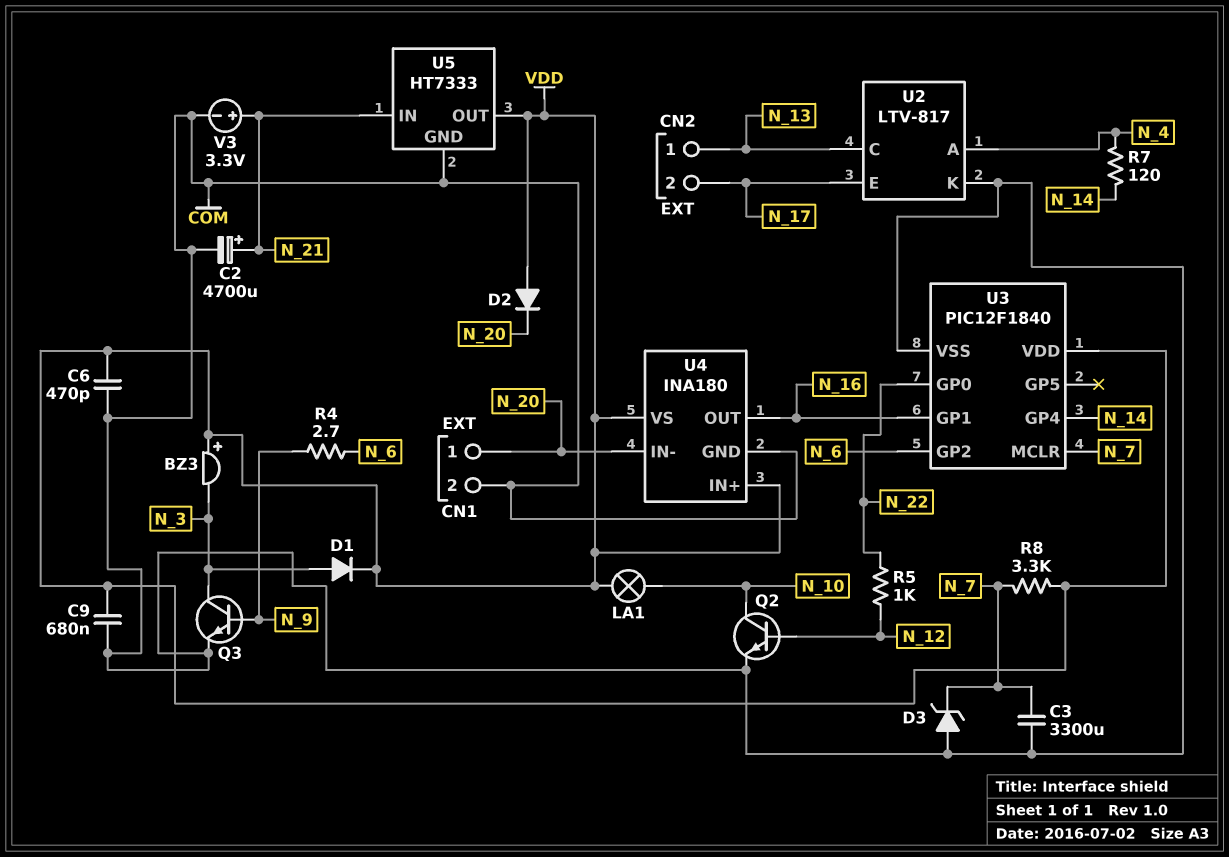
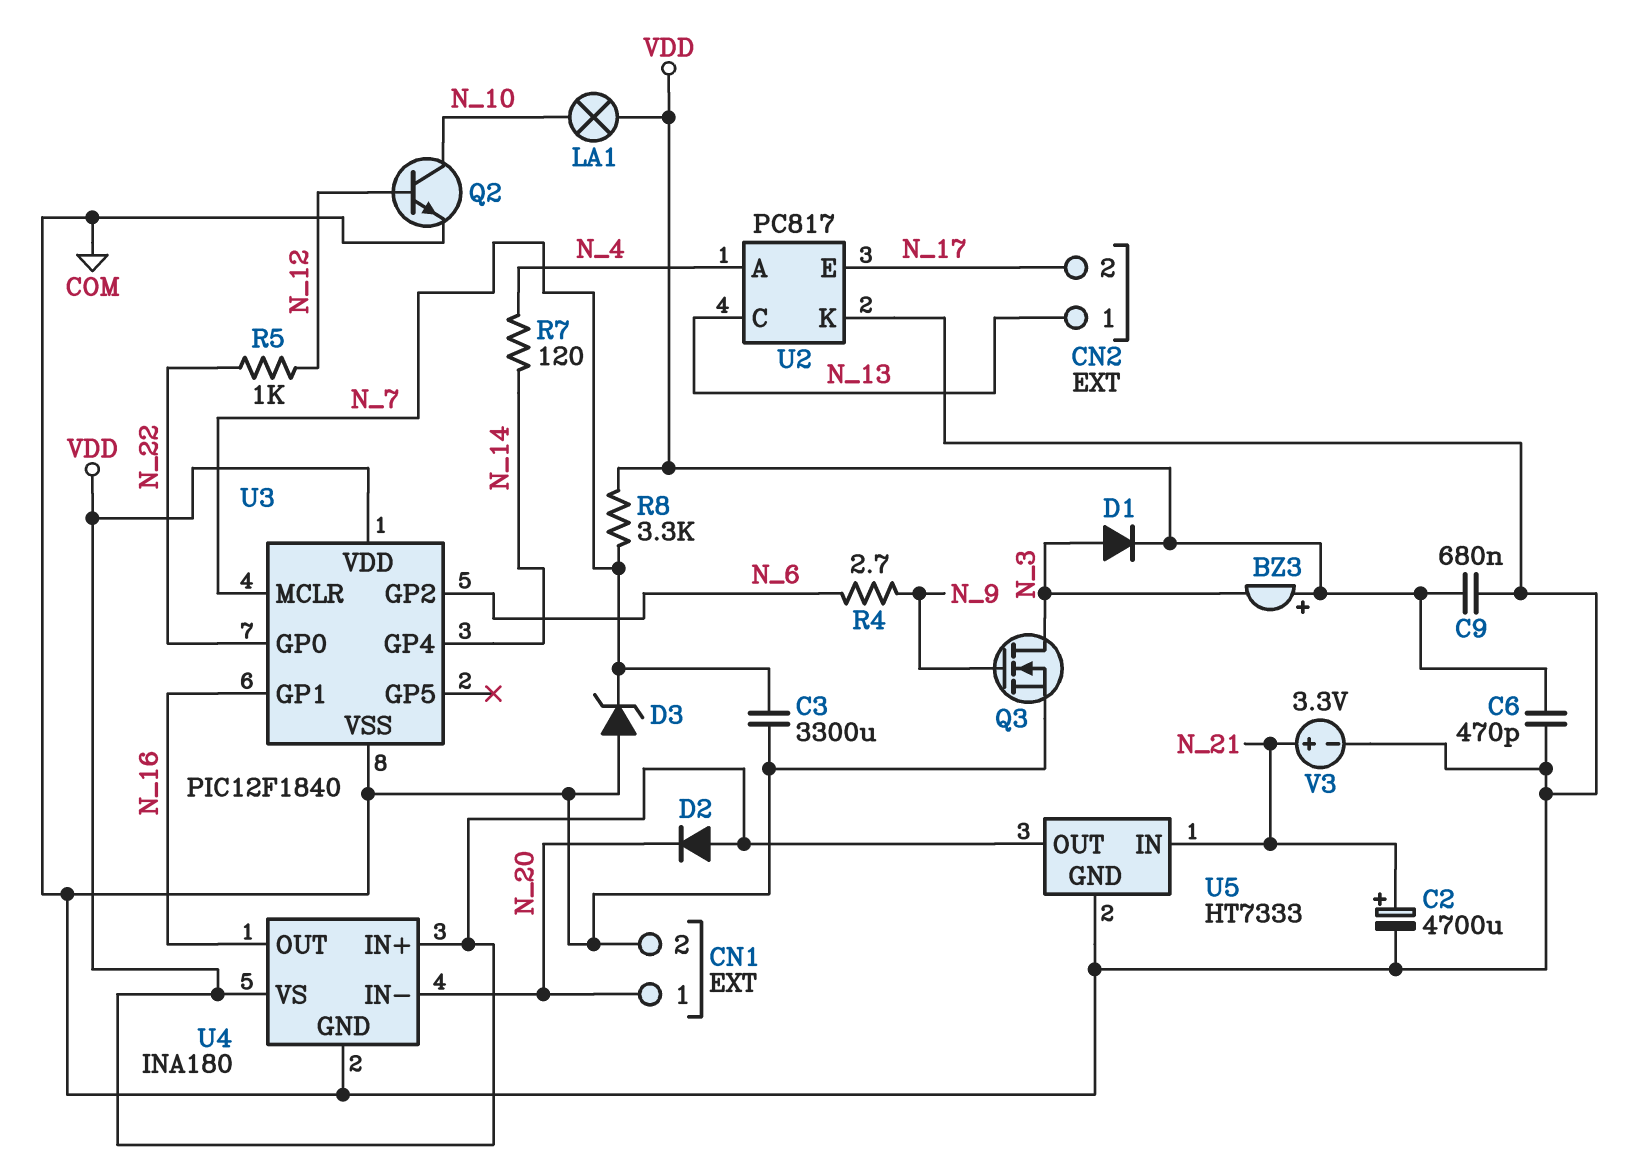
Q3: NPN (B N_9, C N_3, E COM) -> NMOS (G N_9, D N_3, S COM)
U2: LTV-817 -> PC817

